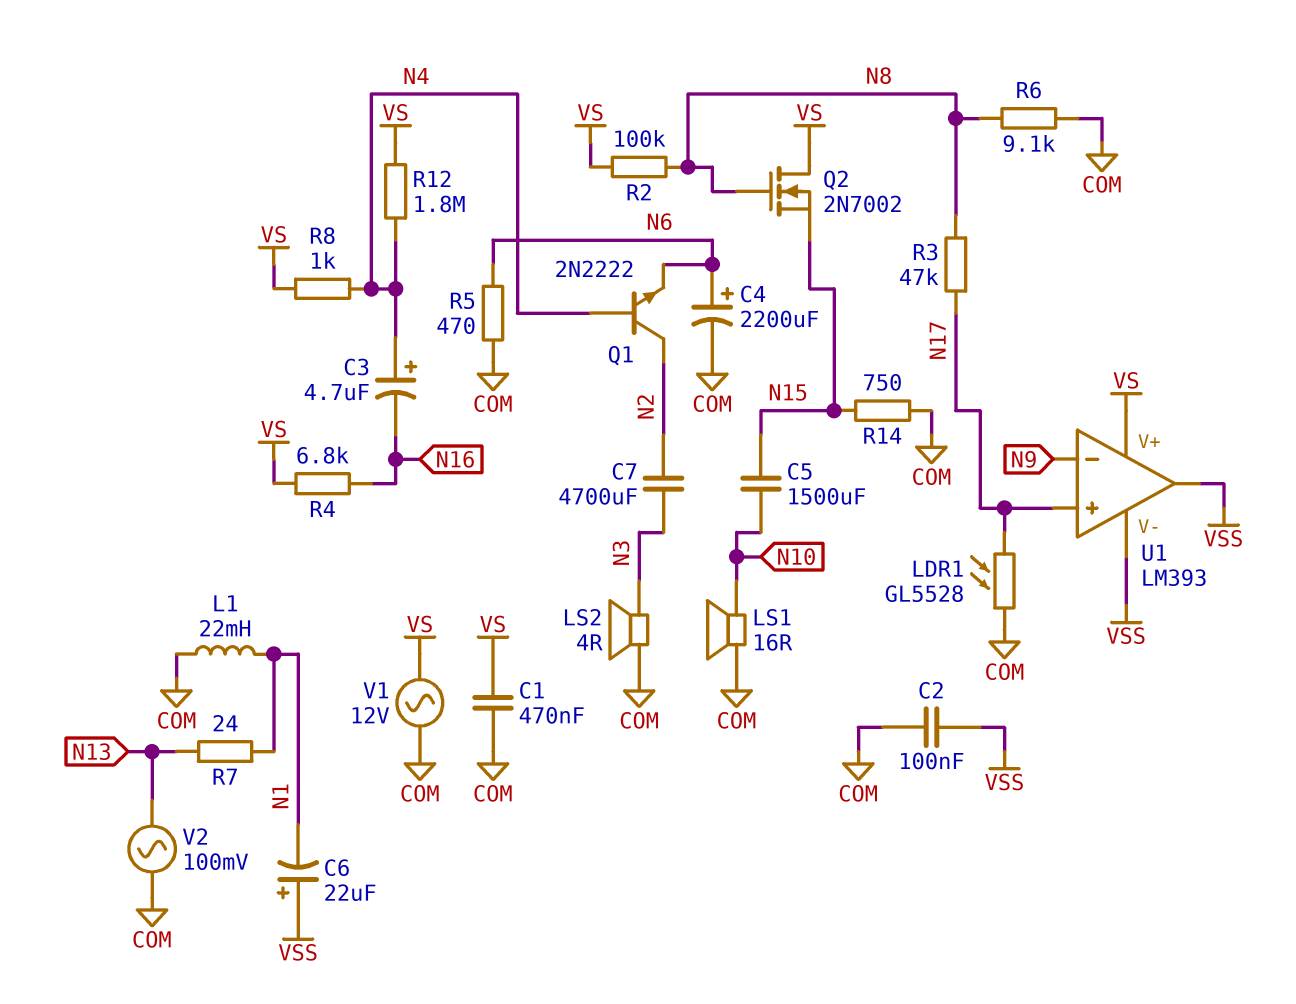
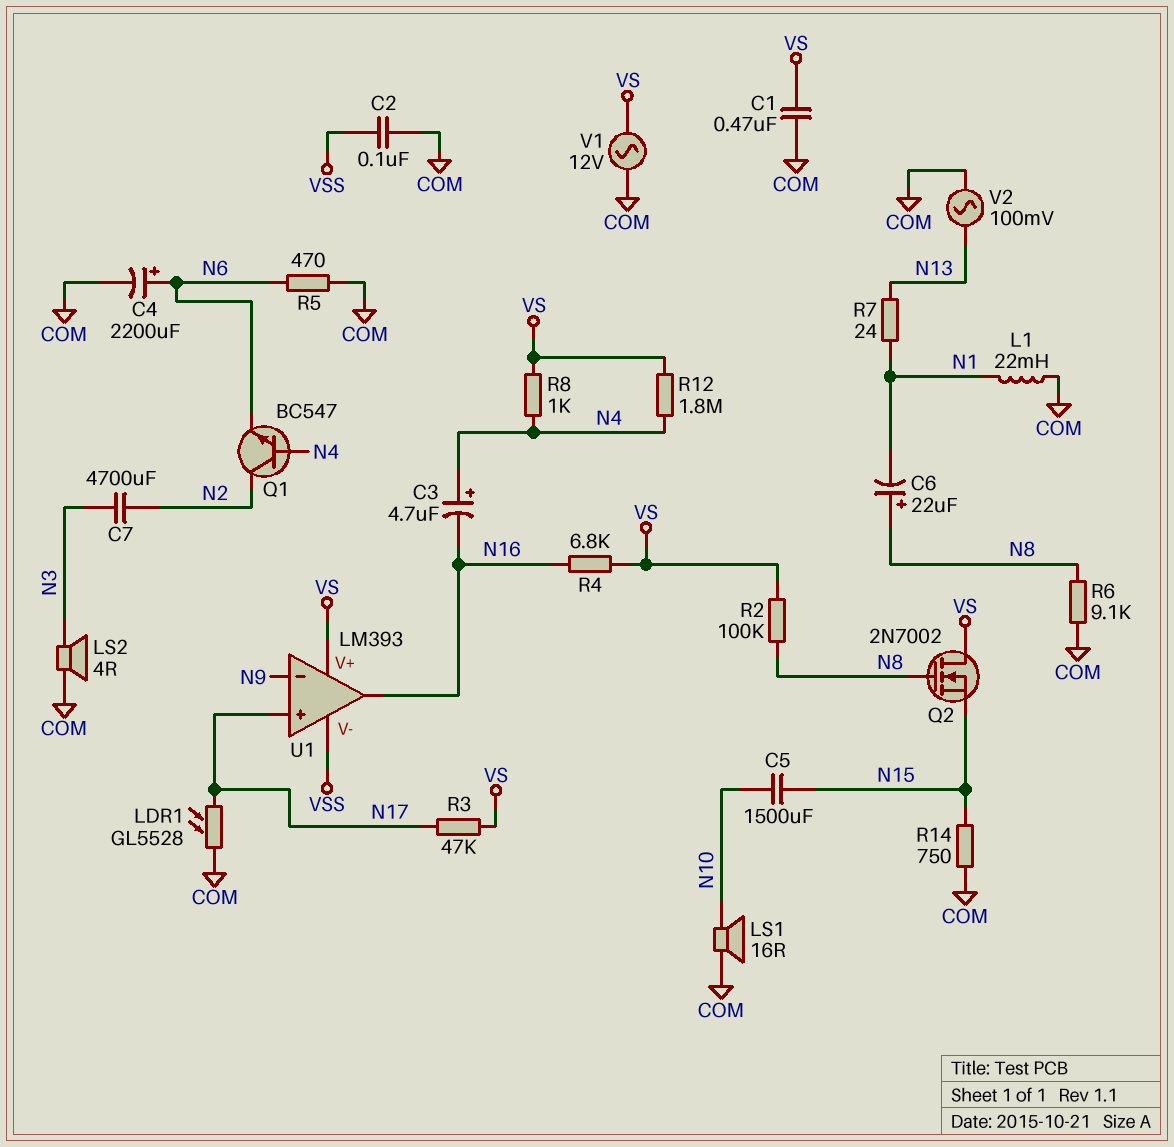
C6: 22uF (plus VSS, minus N1) -> 22uF (plus N8, minus N1)
Q1: NPN 2N2222 (B N4, C N2, E N6) -> NPN BC547 (B N4, C N2, E N6)
R3: 47k (N8, N17) -> 47k (N17, VS)
U1 pin out: VSS -> N16

